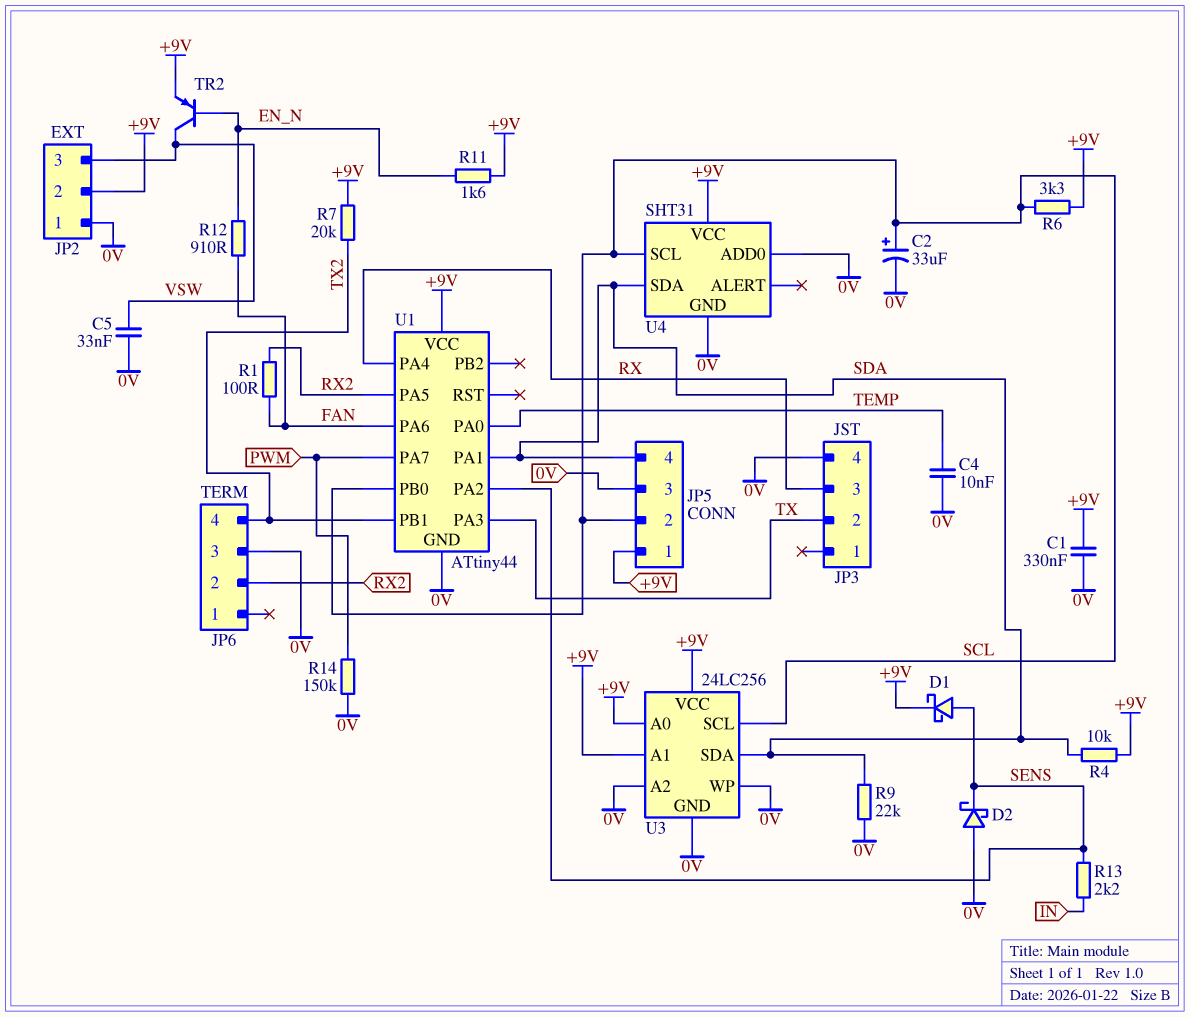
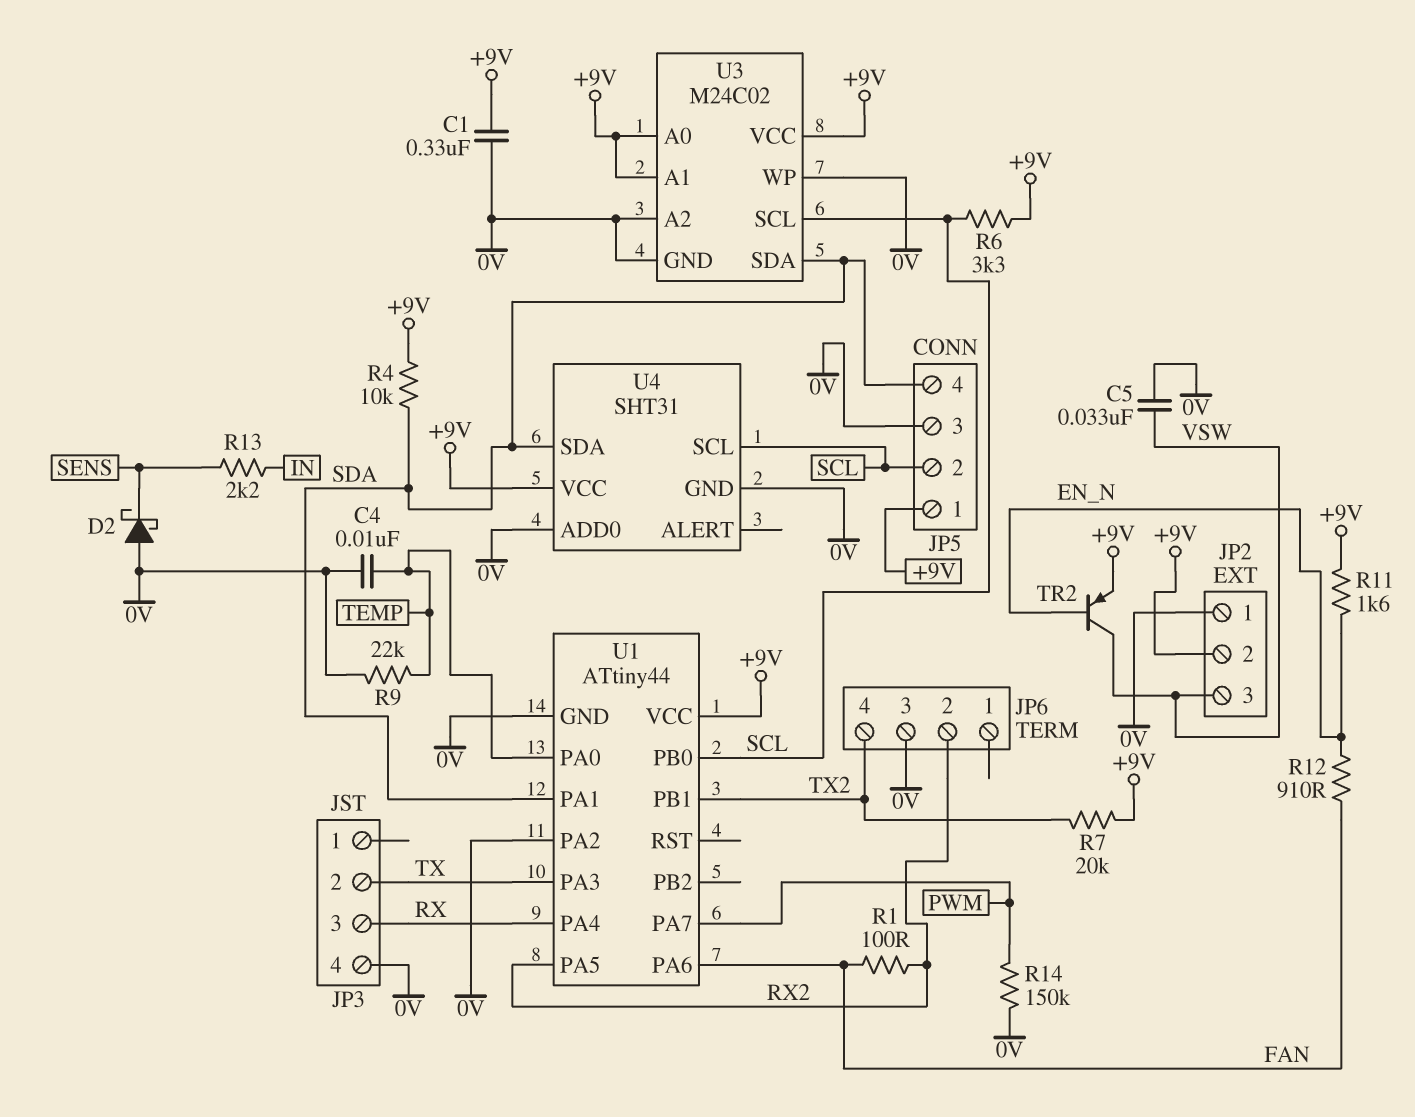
C2: 33uF (plus SCL, minus 0V) -> none
D1: schottky (A SENS, K +9V) -> none
R9: 22k (0V, SDA) -> 22k (0V, TEMP)
U1 pin PA2: SENS -> 0V
U3: 24LC256 -> M24C02

